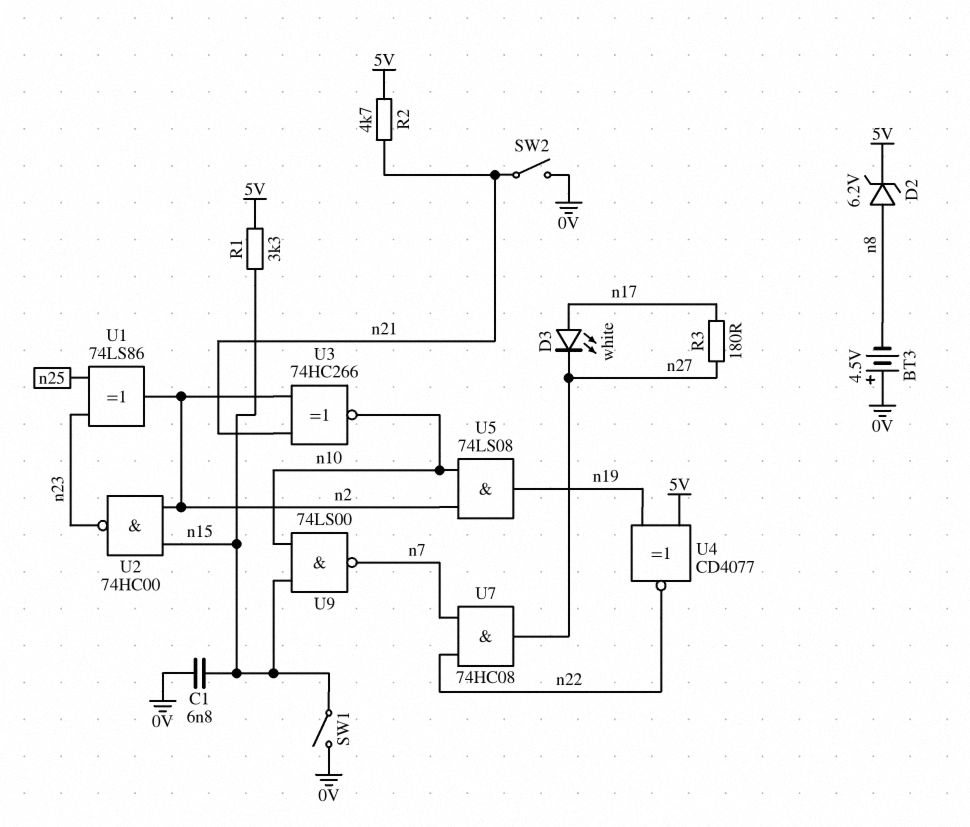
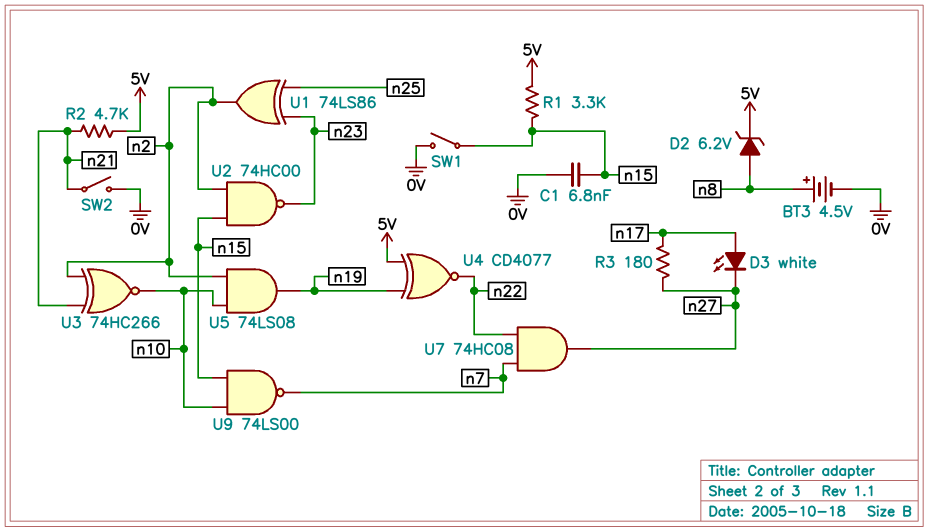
BT3: 4.5V (plus 0V, minus n8) -> 4.5V (plus n8, minus 0V)

